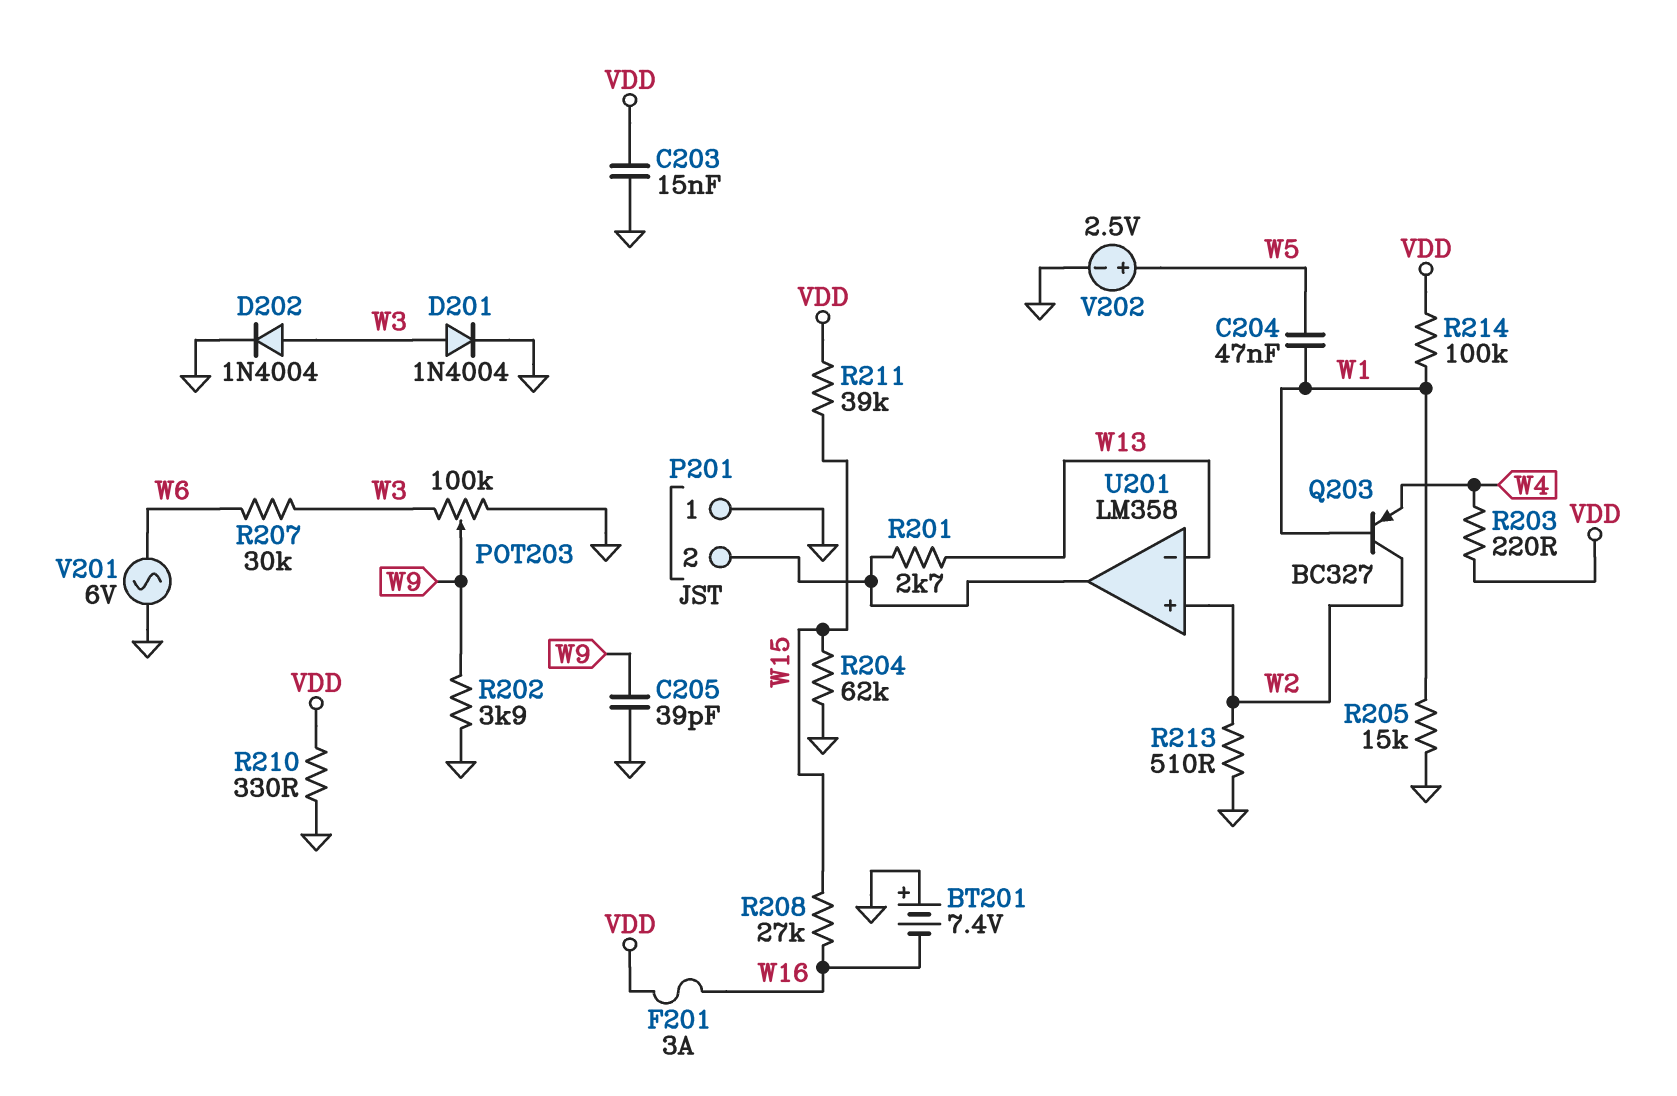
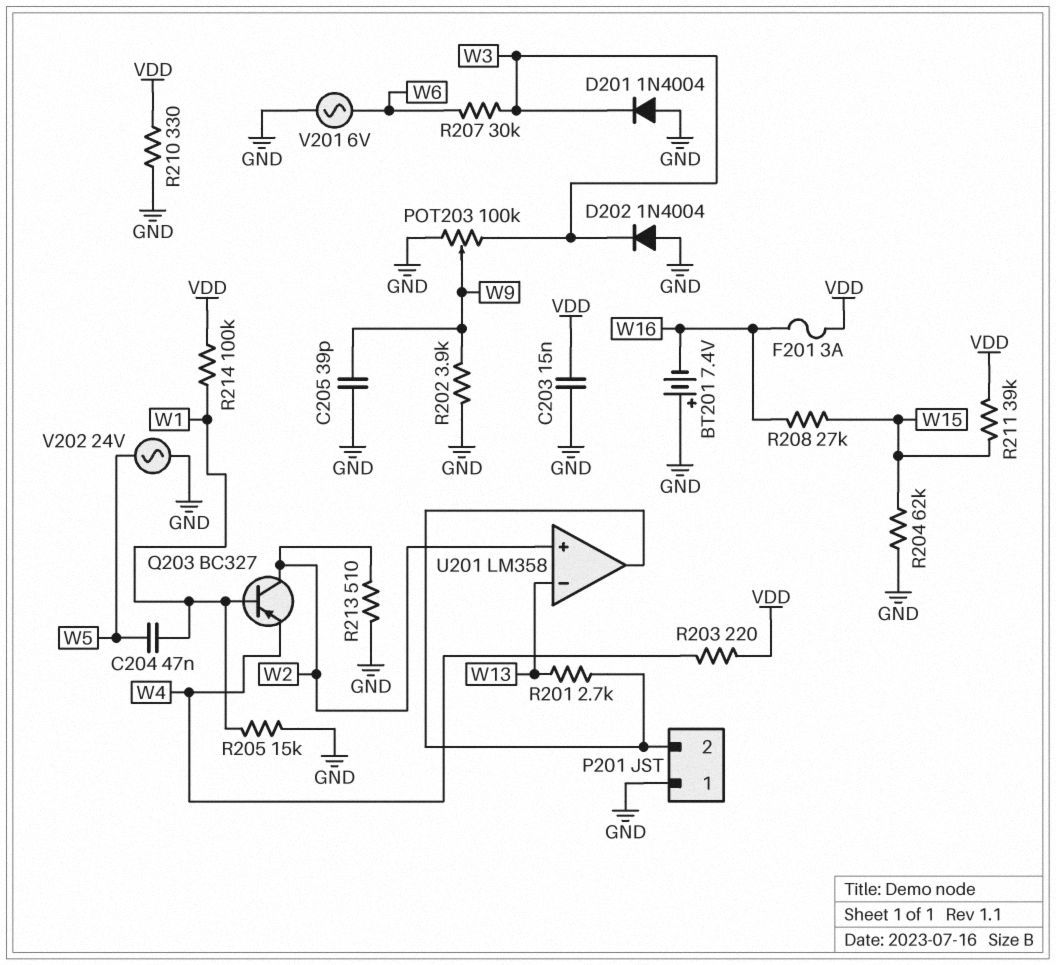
D201: diode 1N4004 (A W3, K GND) -> diode 1N4004 (A GND, K W3)
D202: diode 1N4004 (A W3, K GND) -> diode 1N4004 (A GND, K W3)
V202: 2.5V (plus W5, minus GND) -> AC 24V (GND, W5)

